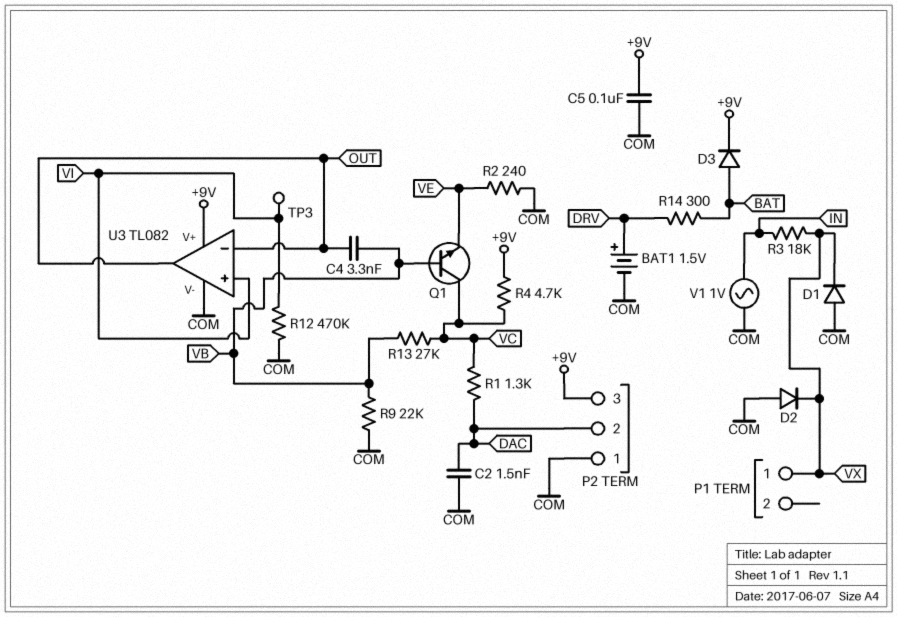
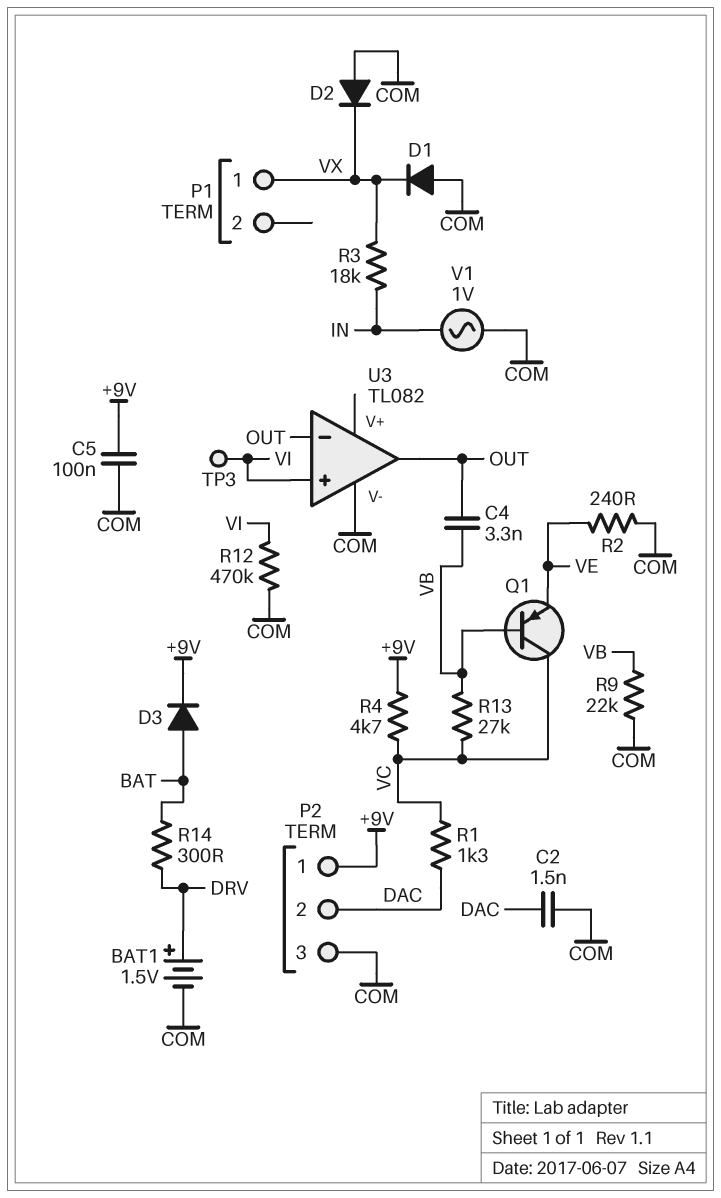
P2 pin 1: COM -> +9V
P2 pin 3: +9V -> COM
Q1: NPN (B VB, C VC, E VE) -> PNP (B VB, C VC, E VE)
U3 pin V+: +9V -> none

